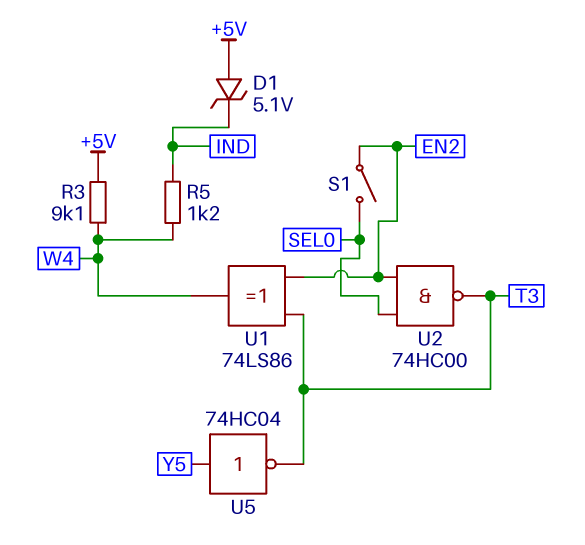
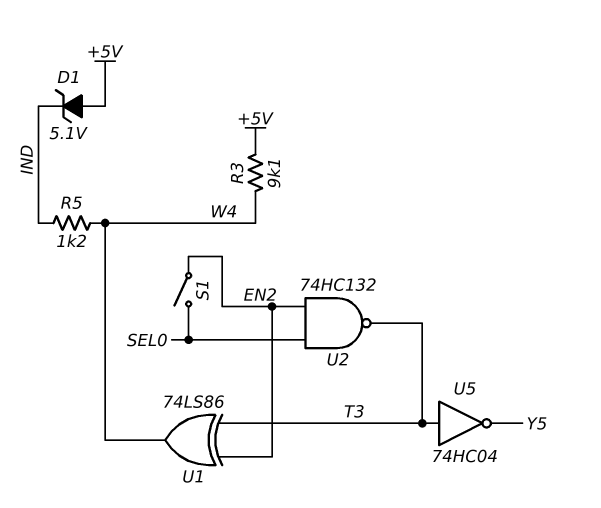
U2: NAND 74HC00 (in EN2, in SEL0, out T3) -> NAND 74HC132 (in EN2, in SEL0, out T3)
U5: NOT 74HC04 (in Y5, out T3) -> NOT 74HC04 (in T3, out Y5)

